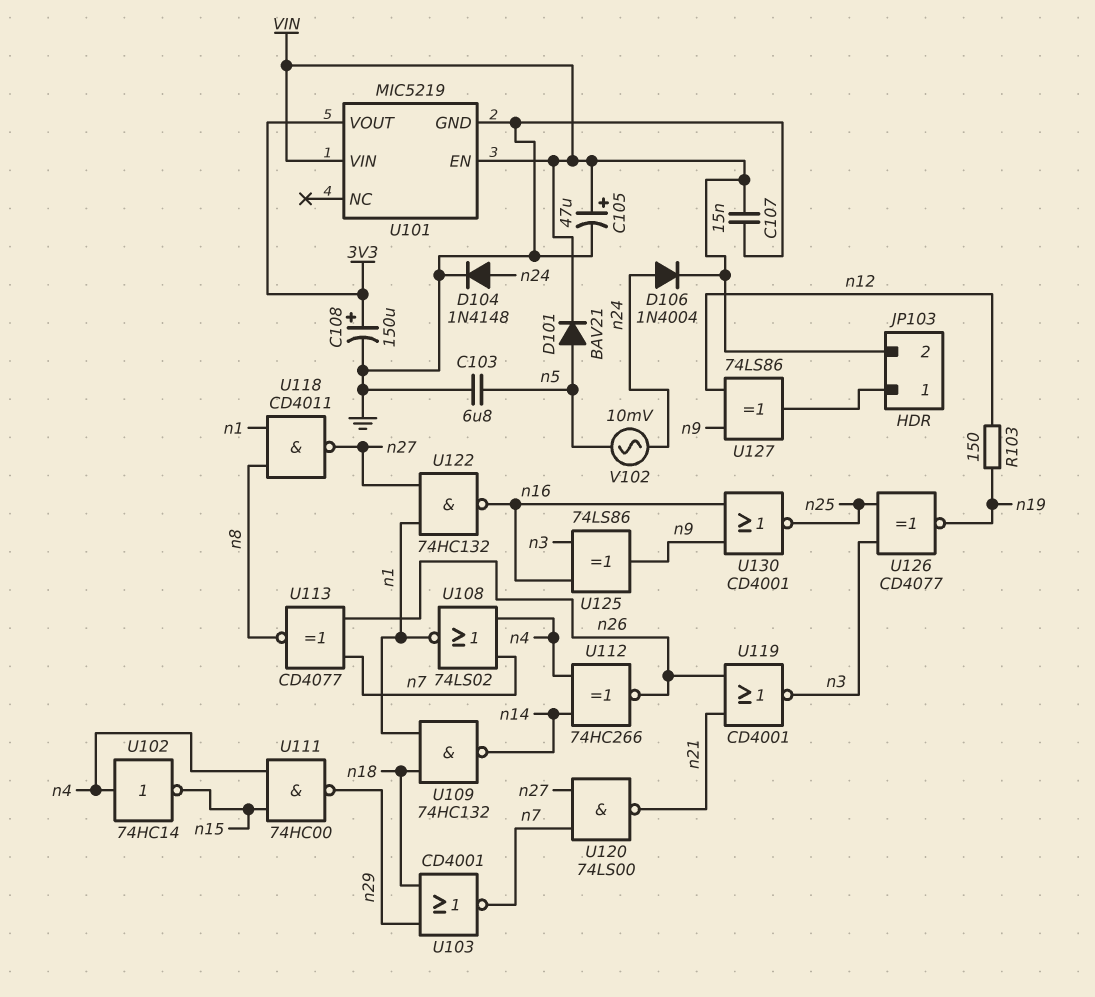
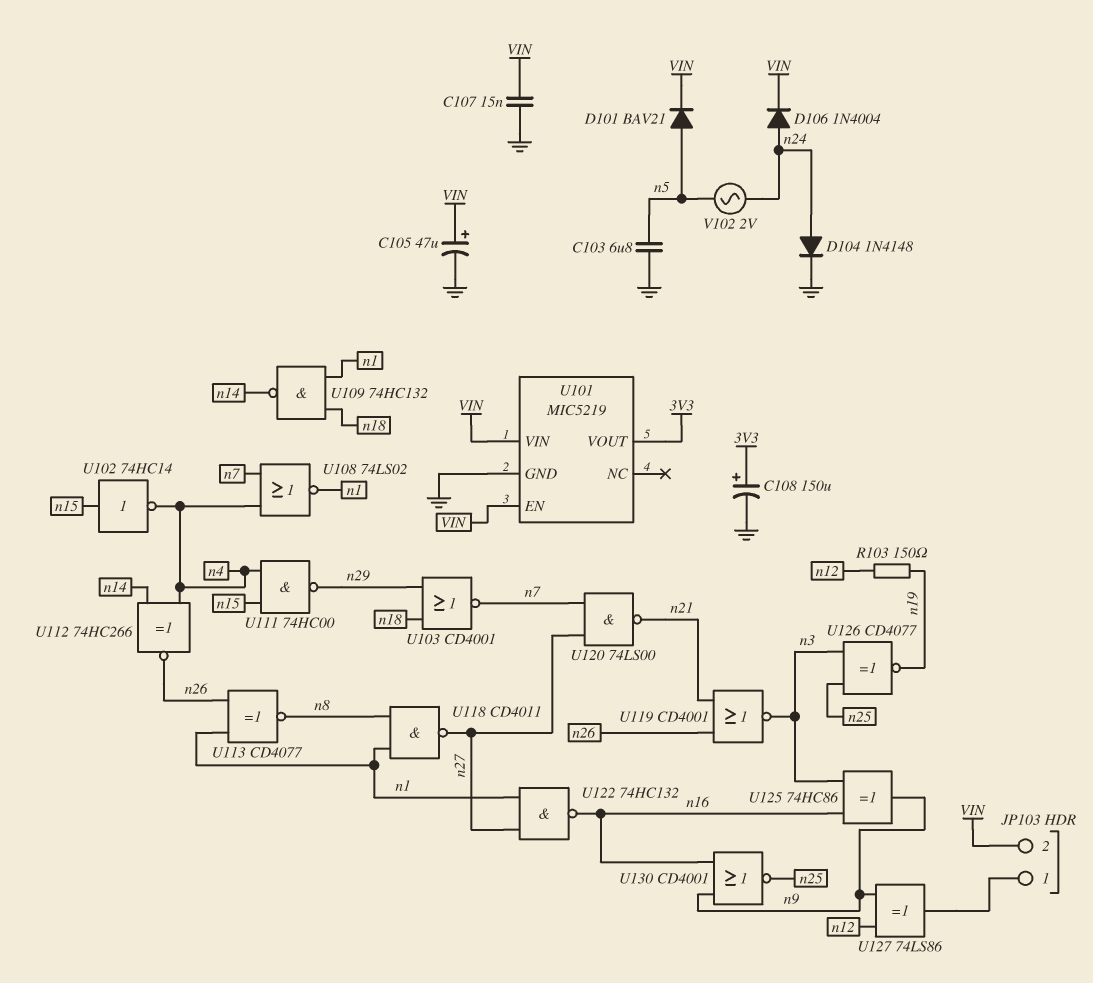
U102: NOT 74HC14 (in n4, out n15) -> NOT 74HC14 (in n15, out n4)
U113: XNOR CD4077 (in n7, in n26, out n8) -> XNOR CD4077 (in n1, in n26, out n8)
U125: XOR 74LS86 (in n3, in n16, out n9) -> XOR 74HC86 (in n3, in n16, out n9)
V102: AC 10mV (n5, n24) -> AC 2V (n5, n24)

